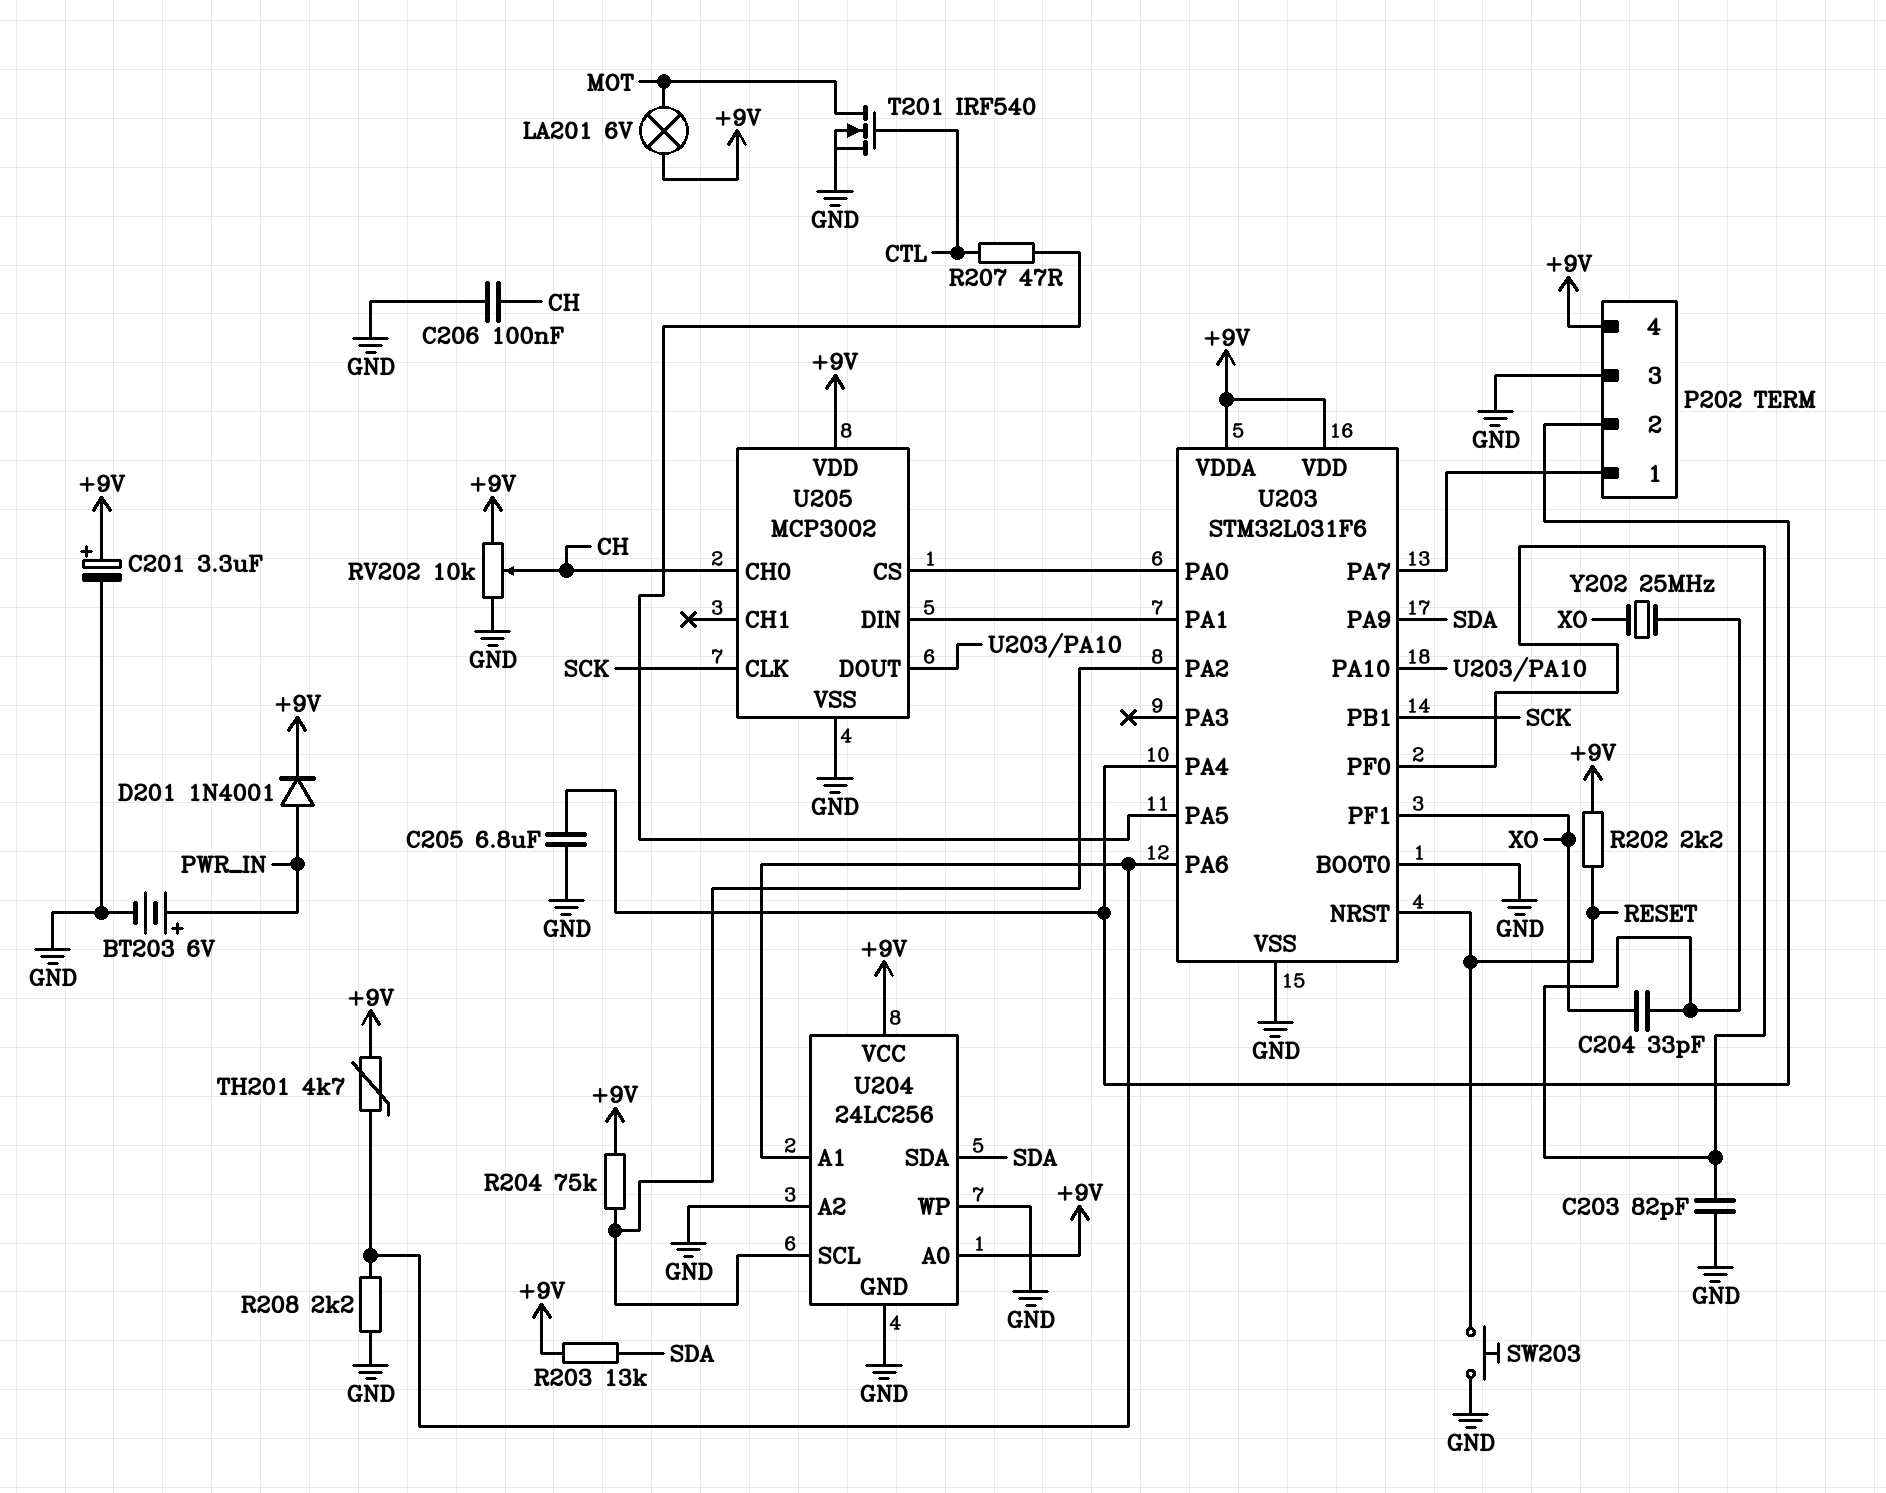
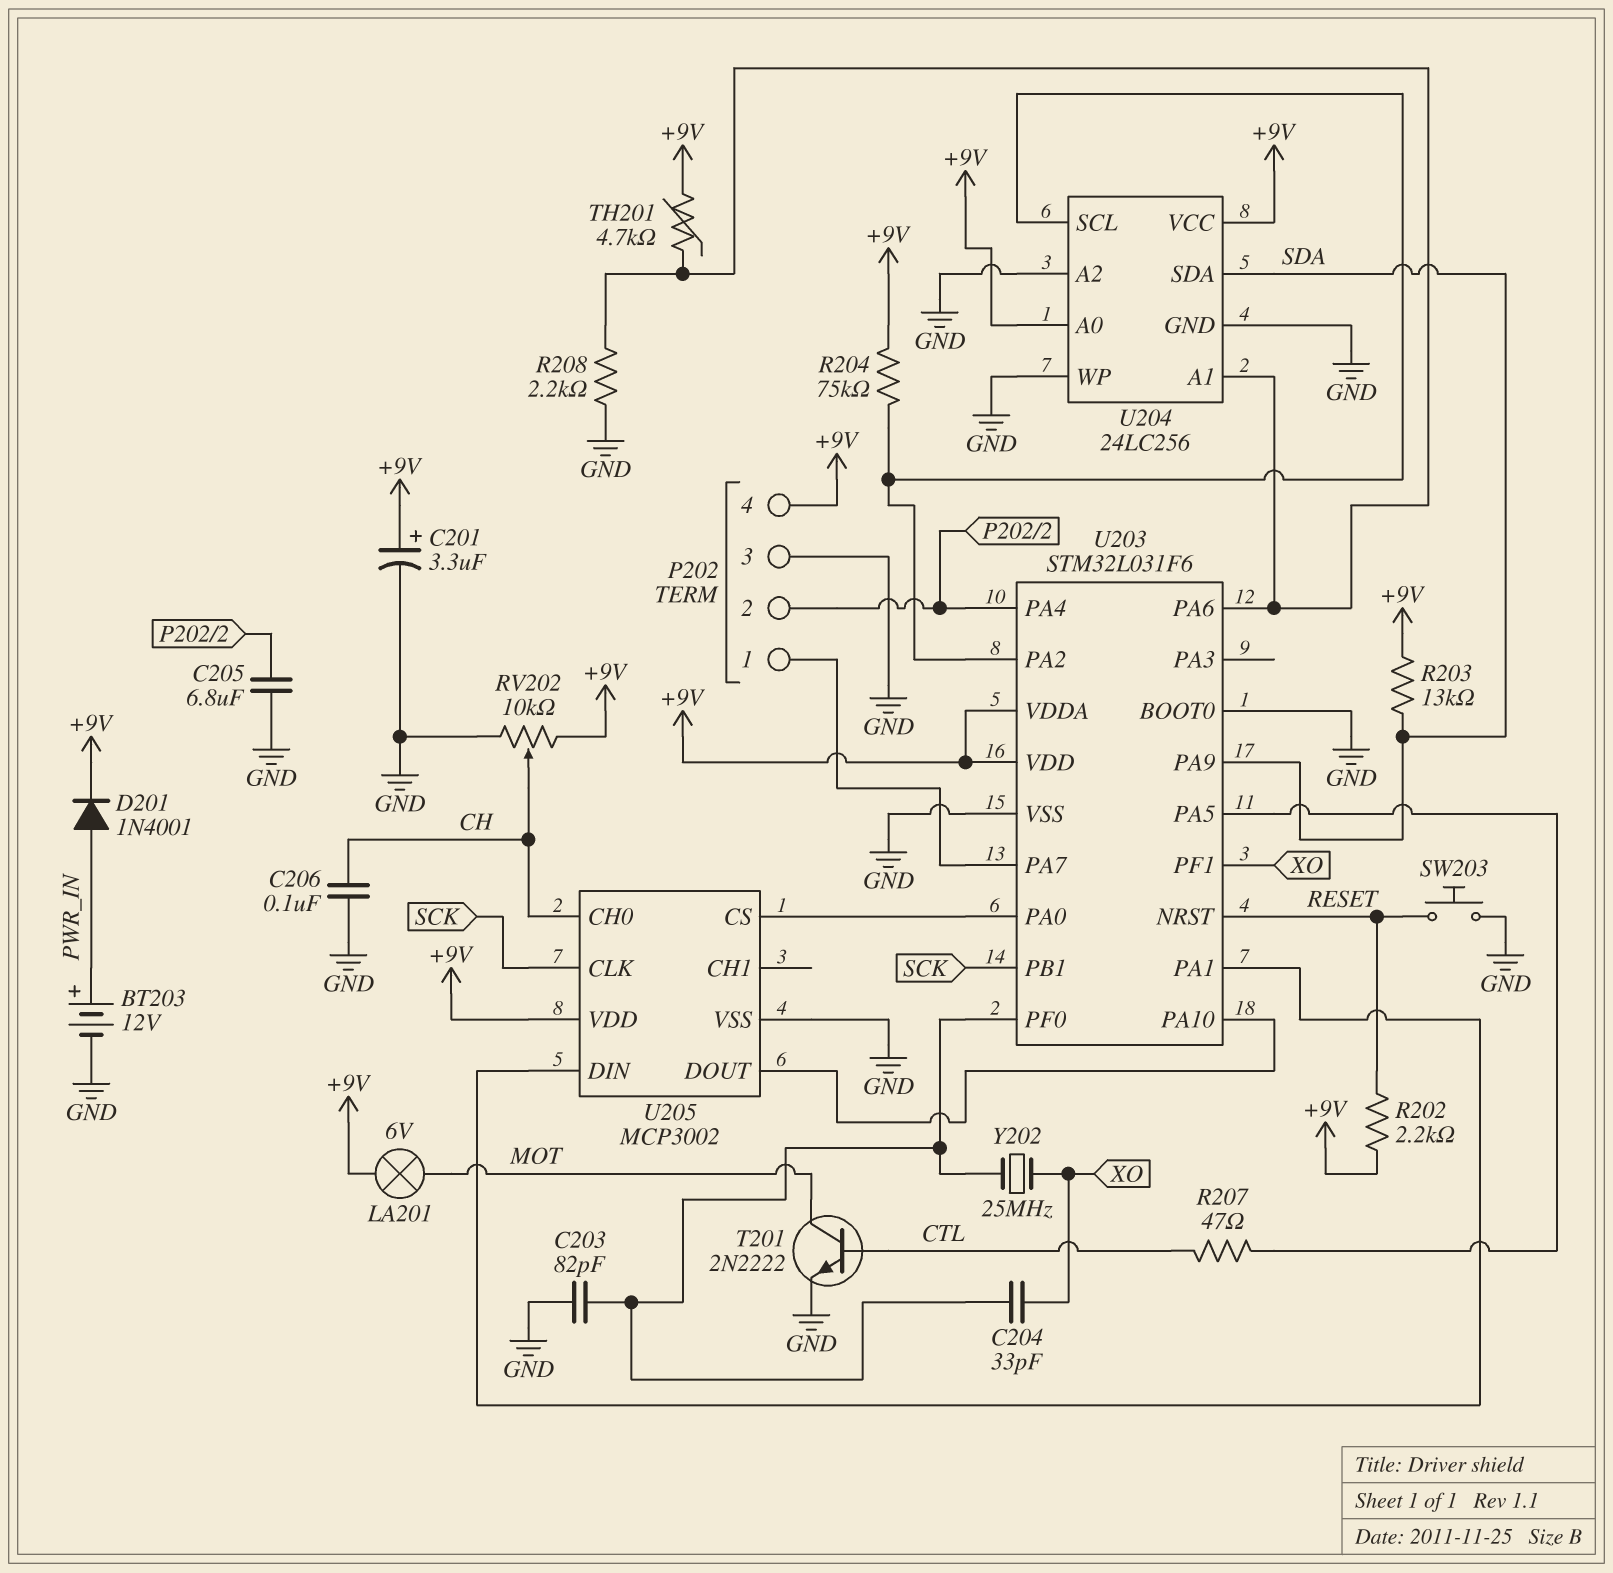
BT203: 6V (plus PWR_IN, minus GND) -> 12V (plus PWR_IN, minus GND)
T201: NMOS IRF540 (G CTL, D MOT, S GND) -> NPN 2N2222 (B CTL, C MOT, E GND)

